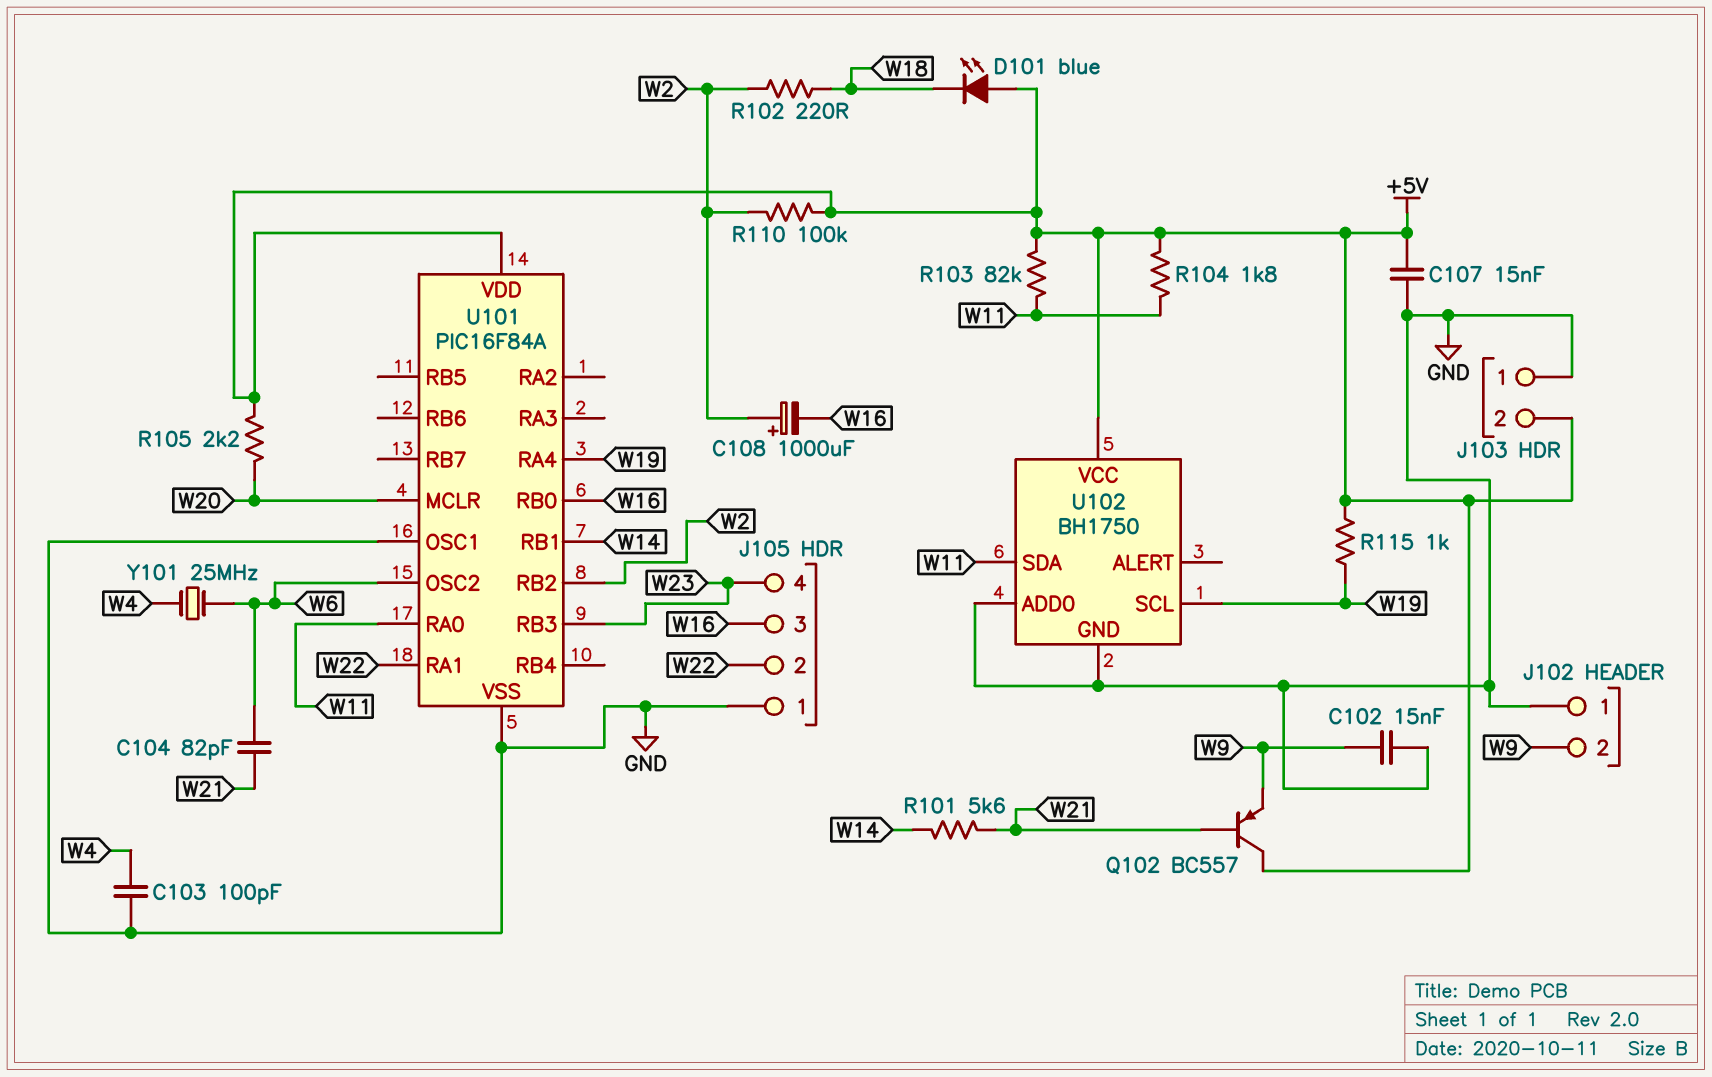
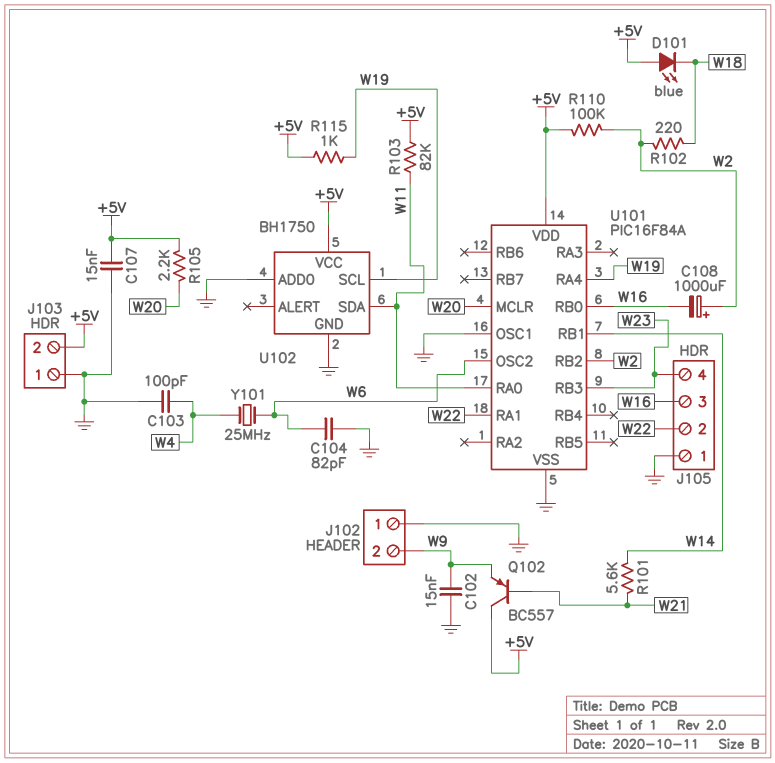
C104: 82pF (W6, W21) -> 82pF (GND, W6)
R104: 1.8k (+5V, W11) -> none

